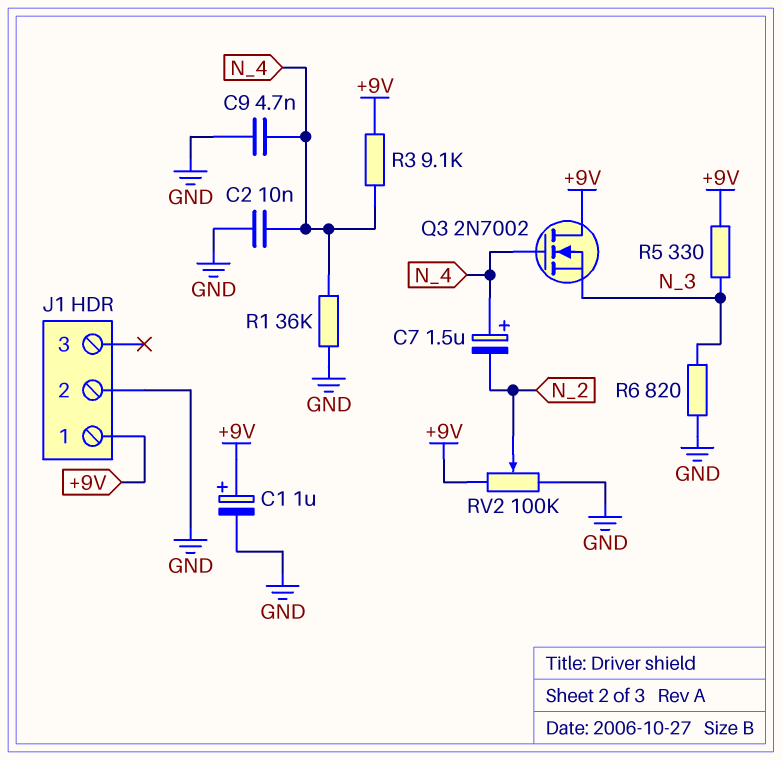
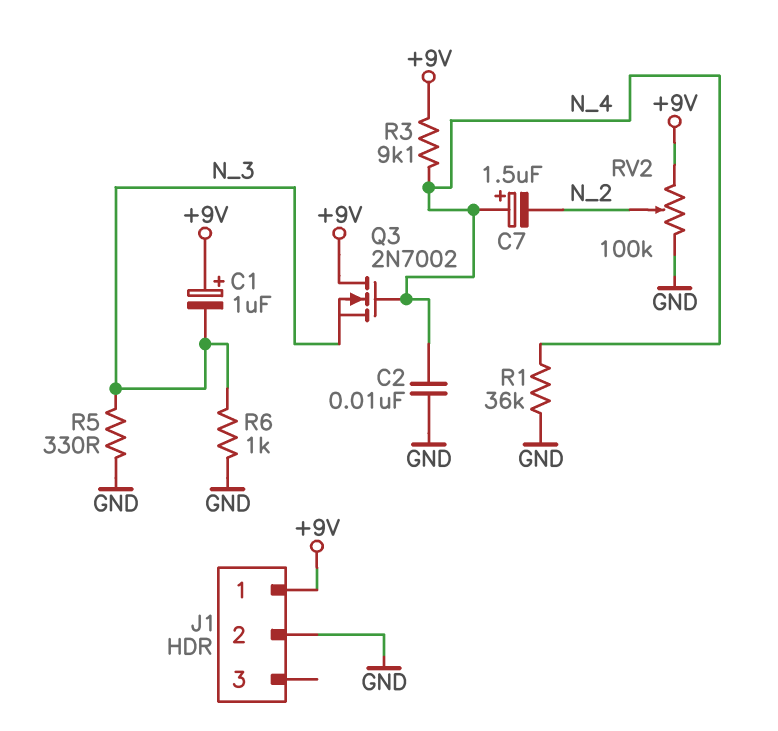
C1: 1uF (plus +9V, minus GND) -> 1uF (plus +9V, minus N_3)
C9: 4.7nF (GND, N_4) -> none
R5: 330 (+9V, N_3) -> 330 (GND, N_3)
R6: 820 (GND, N_3) -> 1k (GND, N_3)

